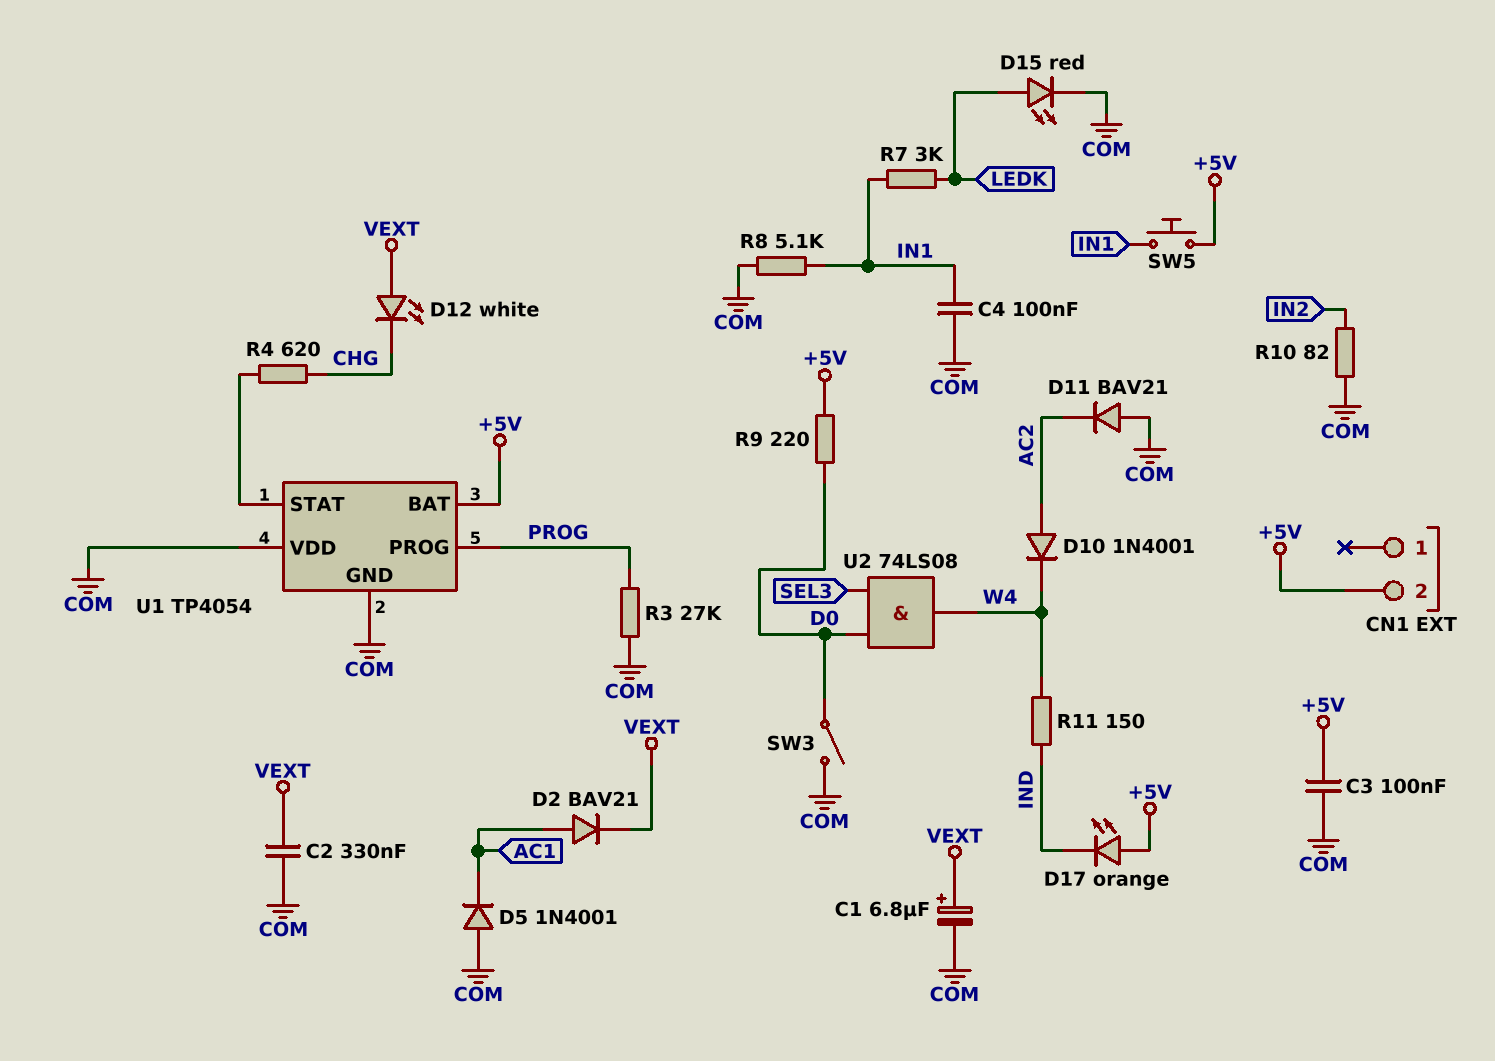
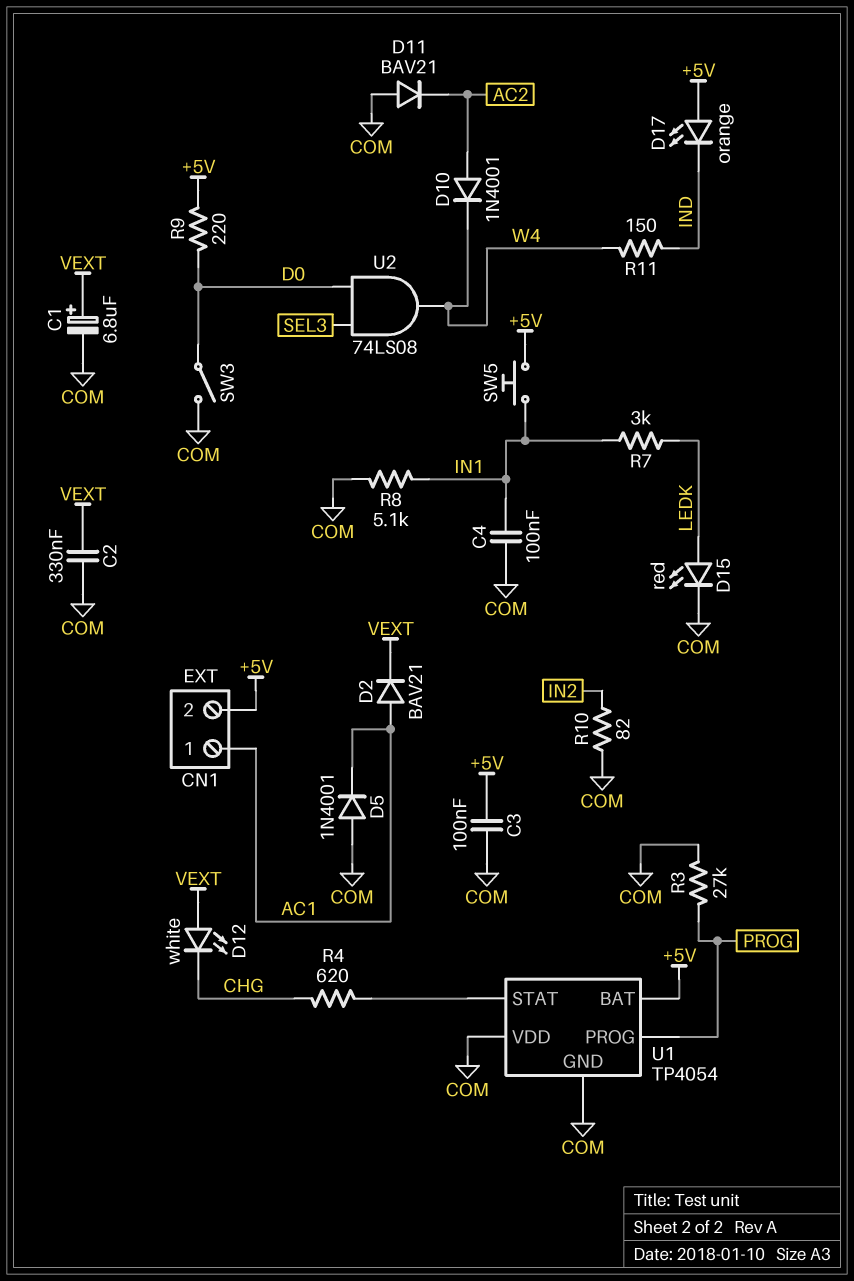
CN1 pin 1: none -> AC1

